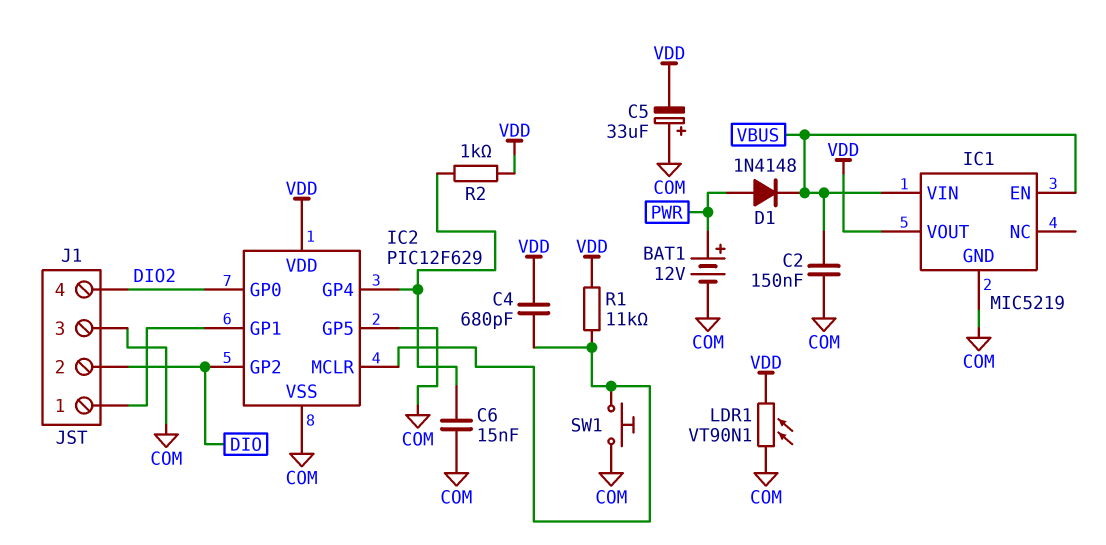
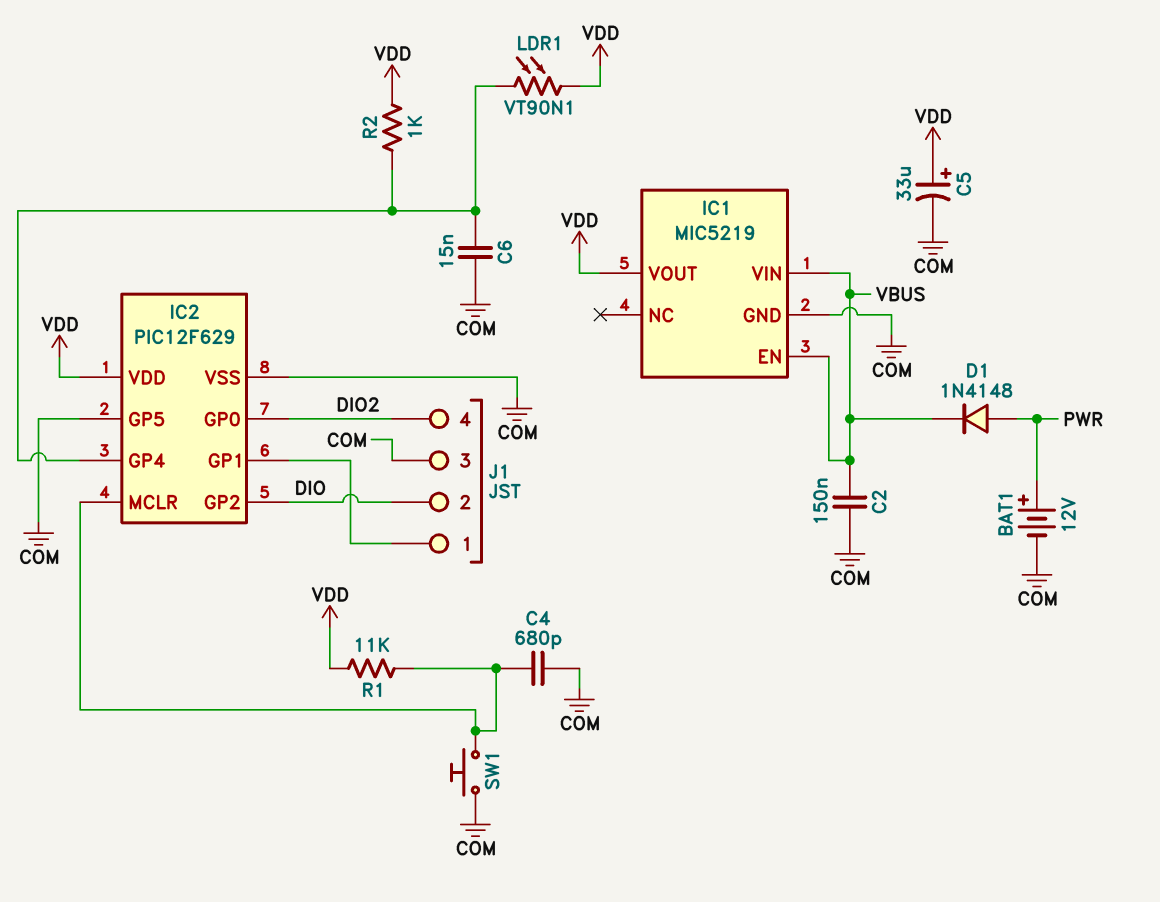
C4: 680pF (IC2/MCLR, VDD) -> 680pF (COM, IC2/MCLR)
C5: 33uF (plus COM, minus VDD) -> 33uF (plus VDD, minus COM)
LDR1: VT90N1 (COM, VDD) -> VT90N1 (IC2/GP4, VDD)

